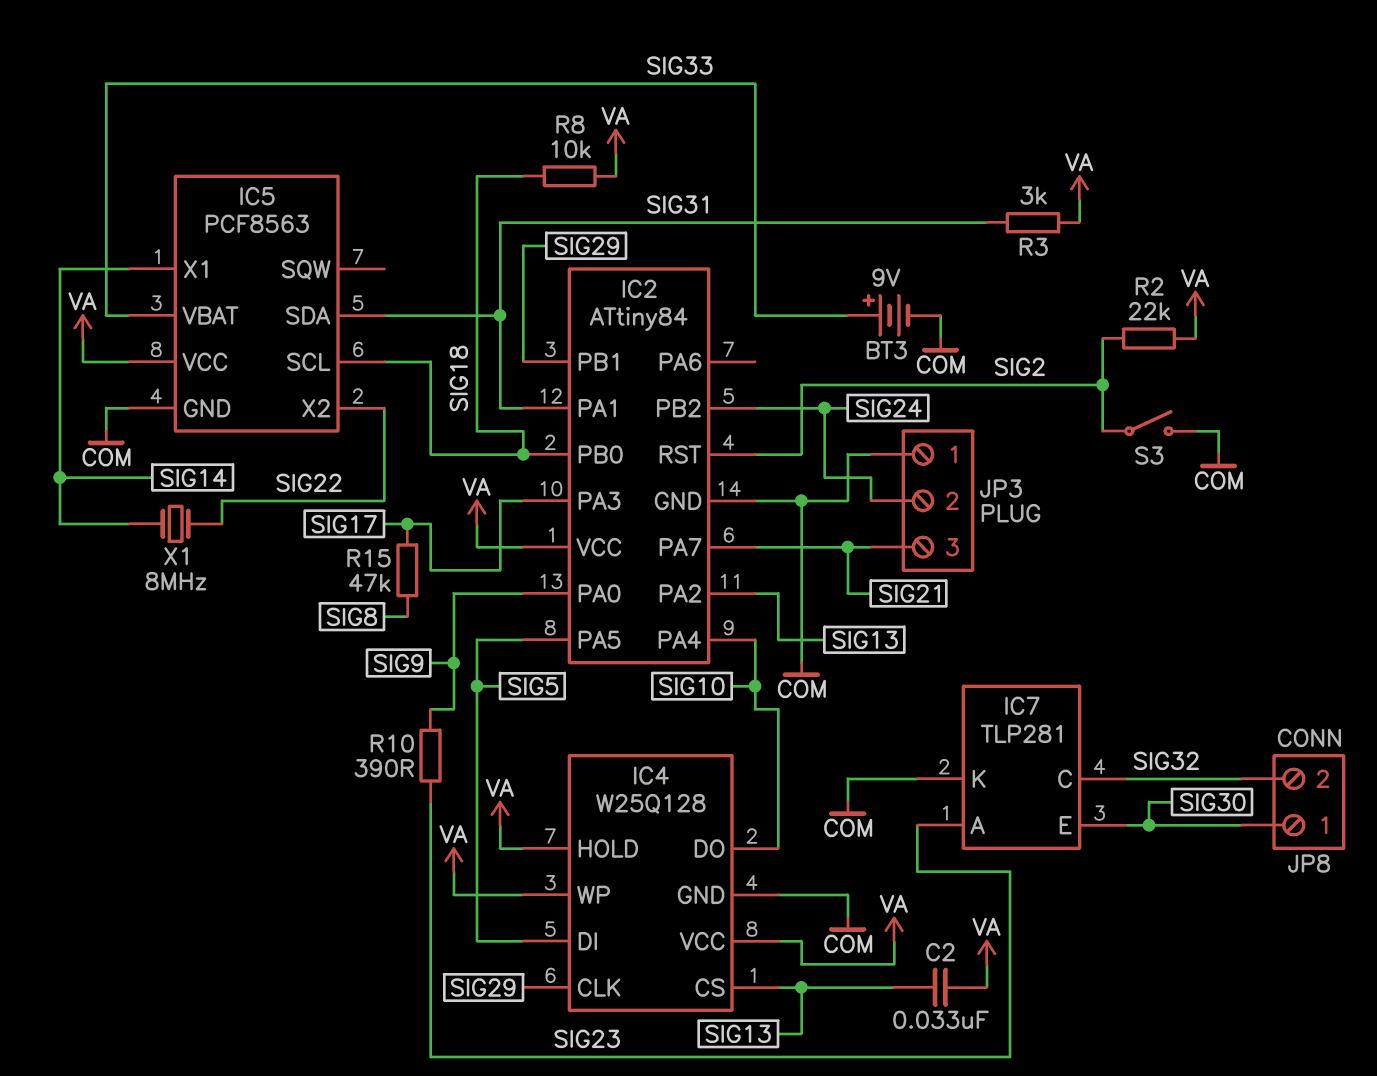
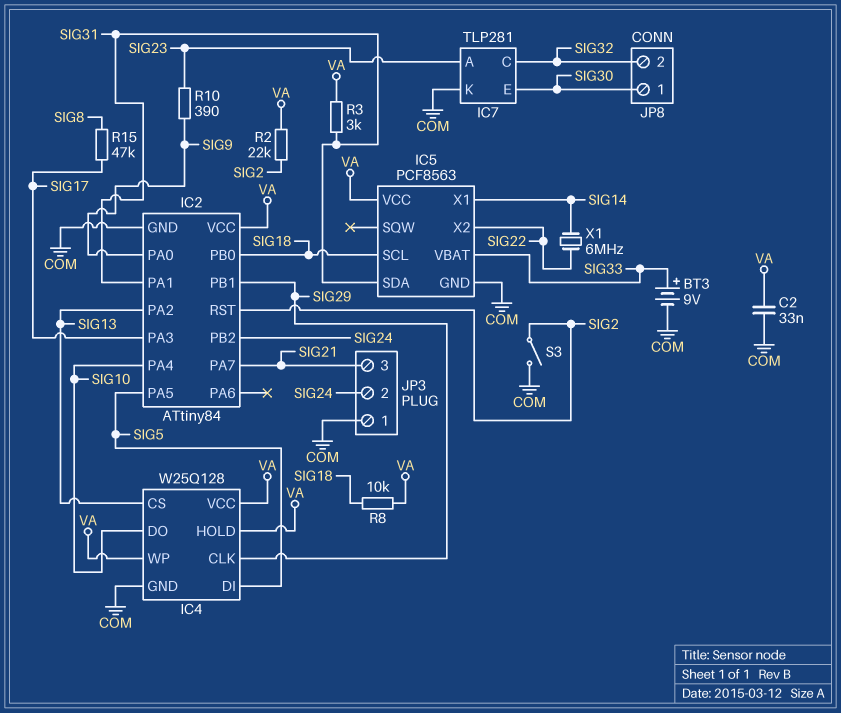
C2: 33nF (SIG13, VA) -> 33nF (COM, VA)
X1: 8MHz (SIG14, SIG22) -> 6MHz (SIG14, SIG22)

